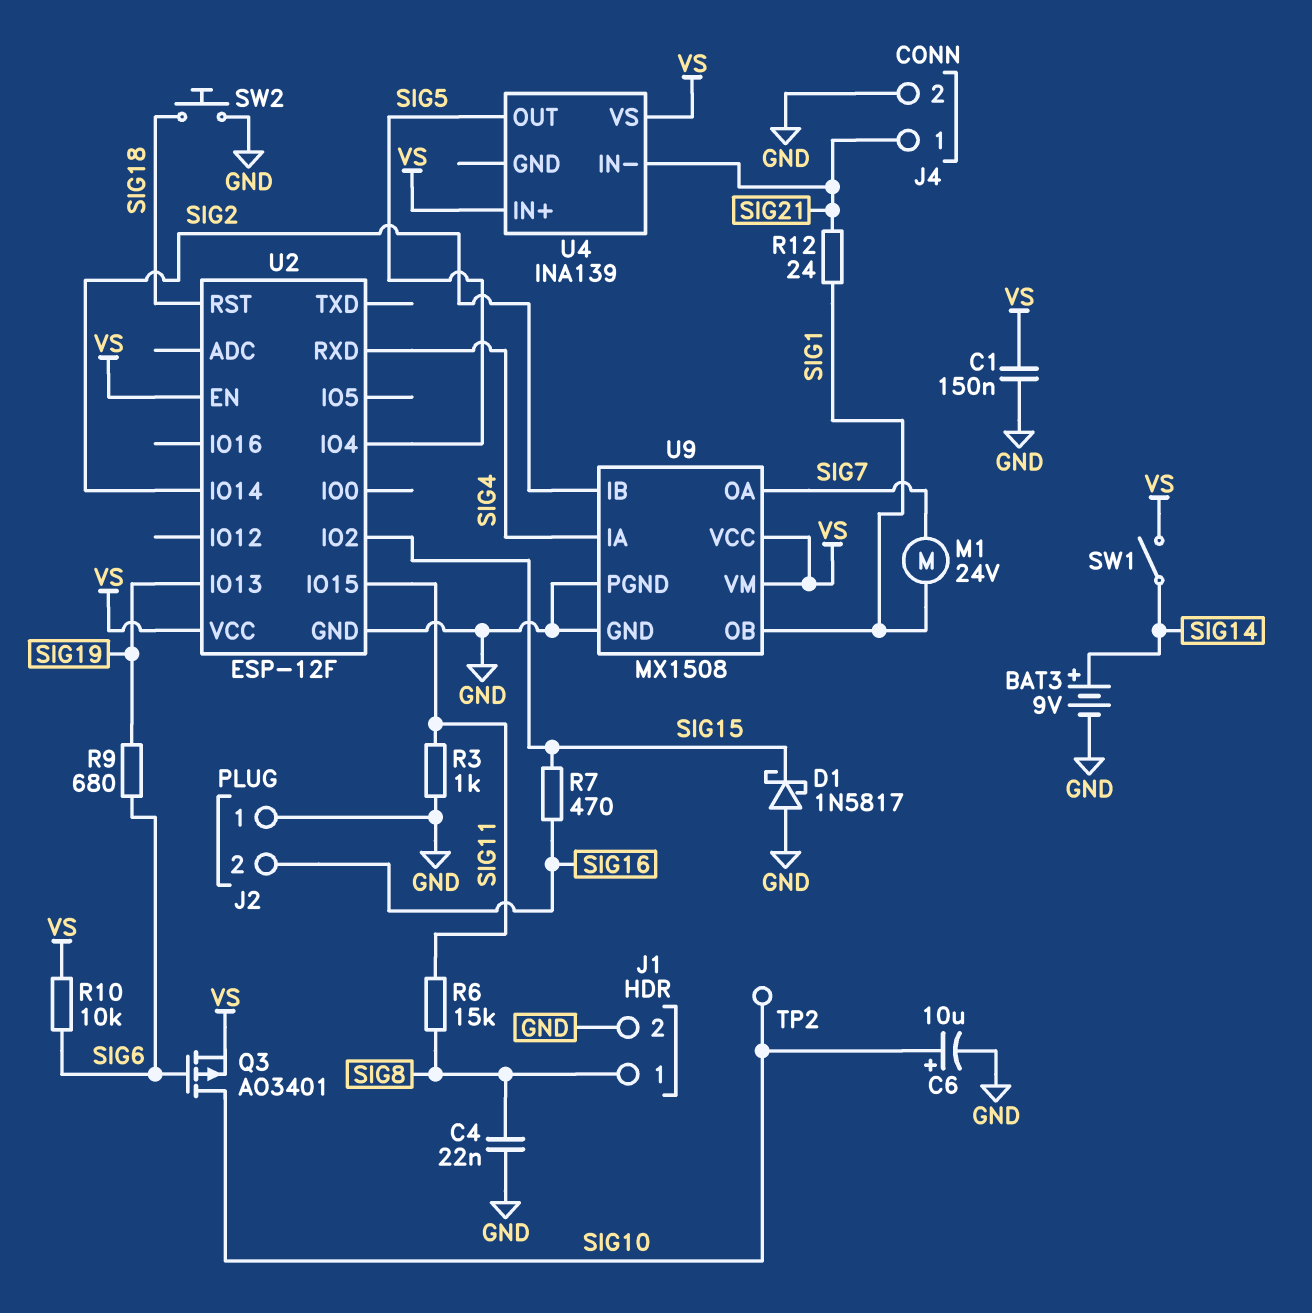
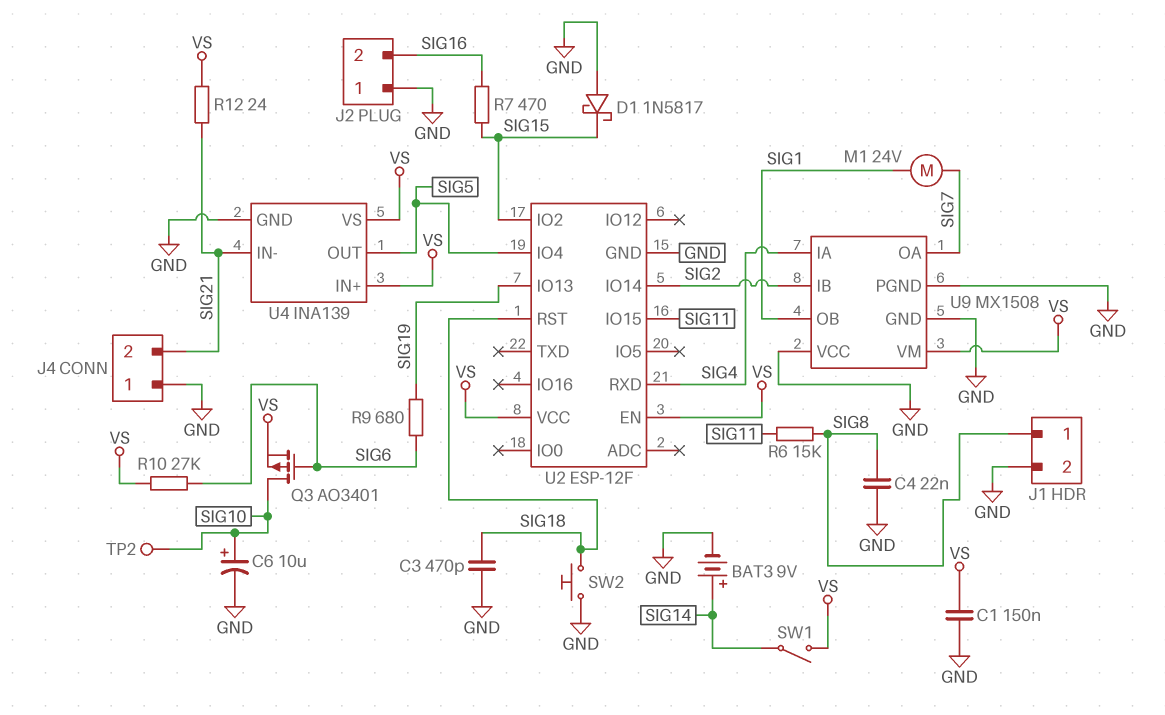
C3: none -> 470pF (GND, SIG18)
J4 pin 1: SIG21 -> GND
J4 pin 2: GND -> SIG21
R3: 1k (GND, SIG11) -> none
R10: 10k (SIG6, VS) -> 27k (SIG6, VS)
R12: 24 (SIG1, SIG21) -> 24 (SIG21, VS)
U4 pin GND: none -> GND
U9 pin VCC: VS -> GND

